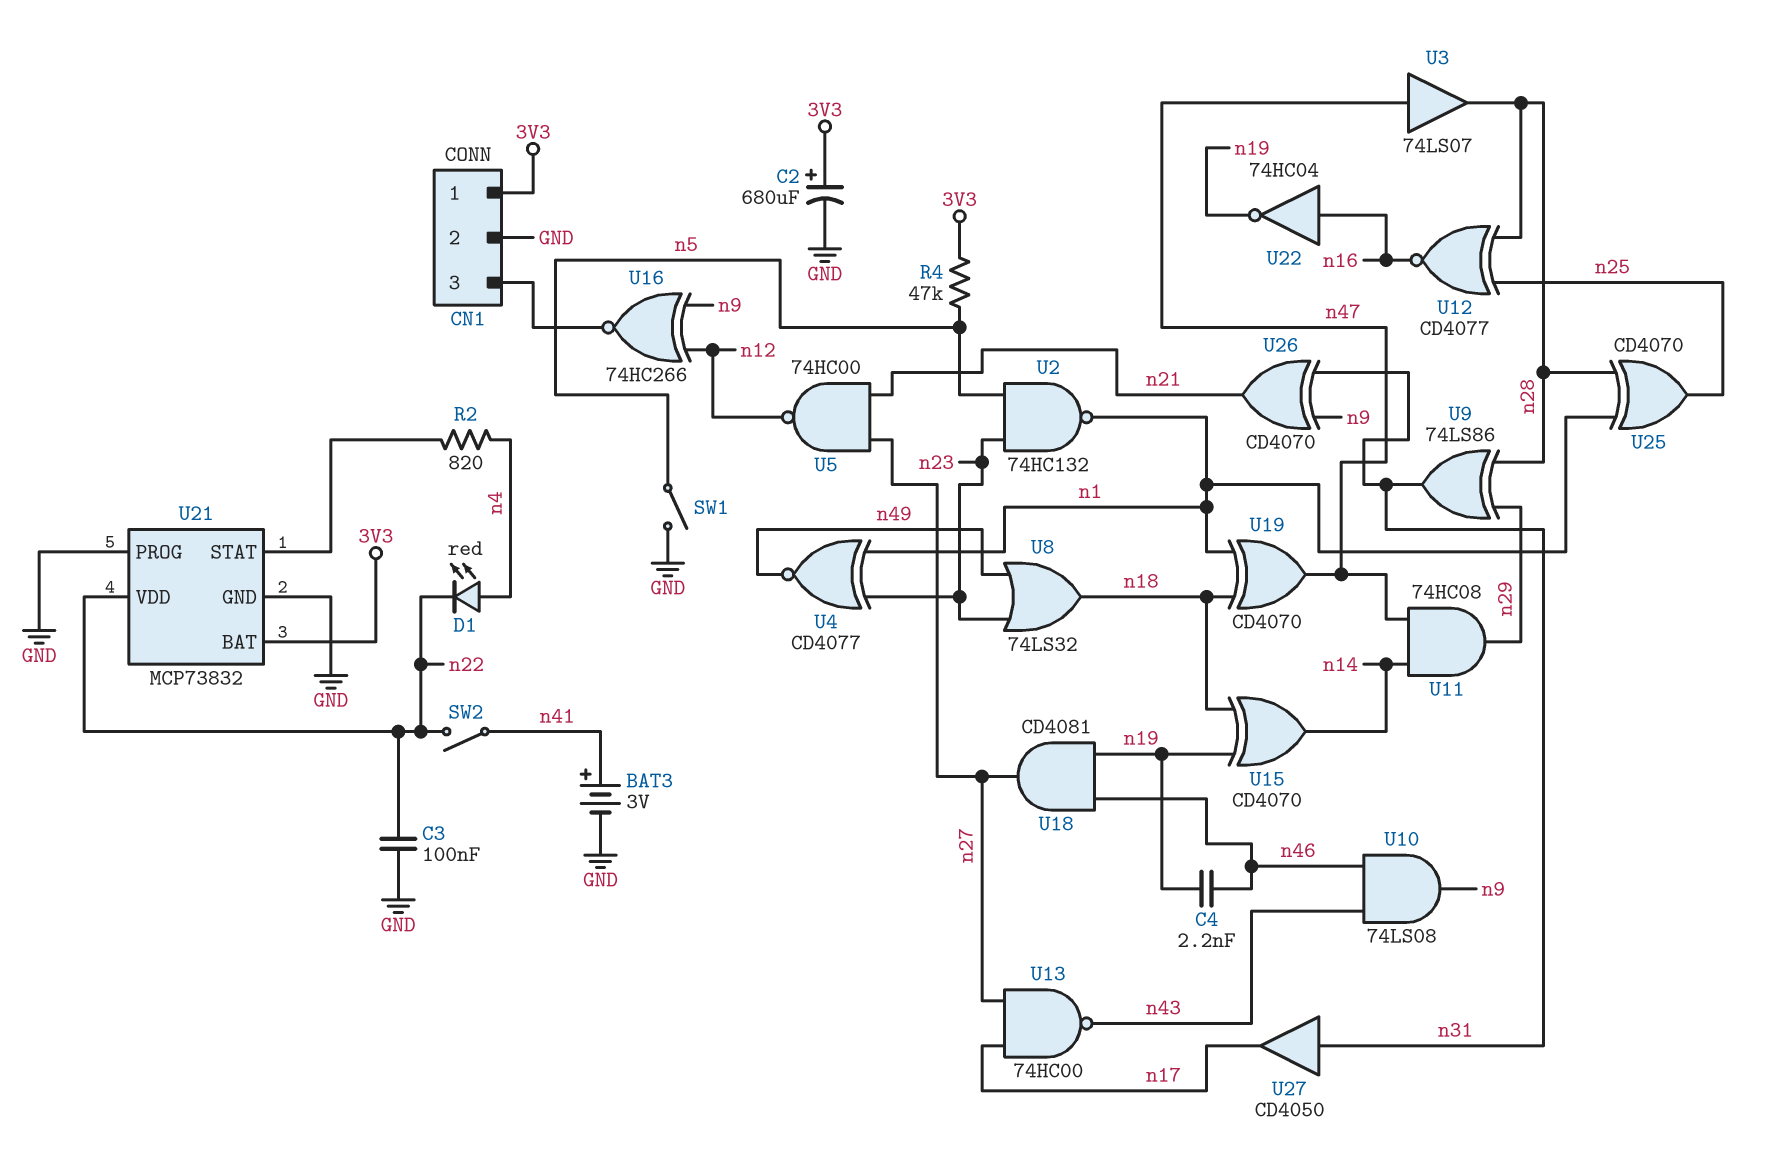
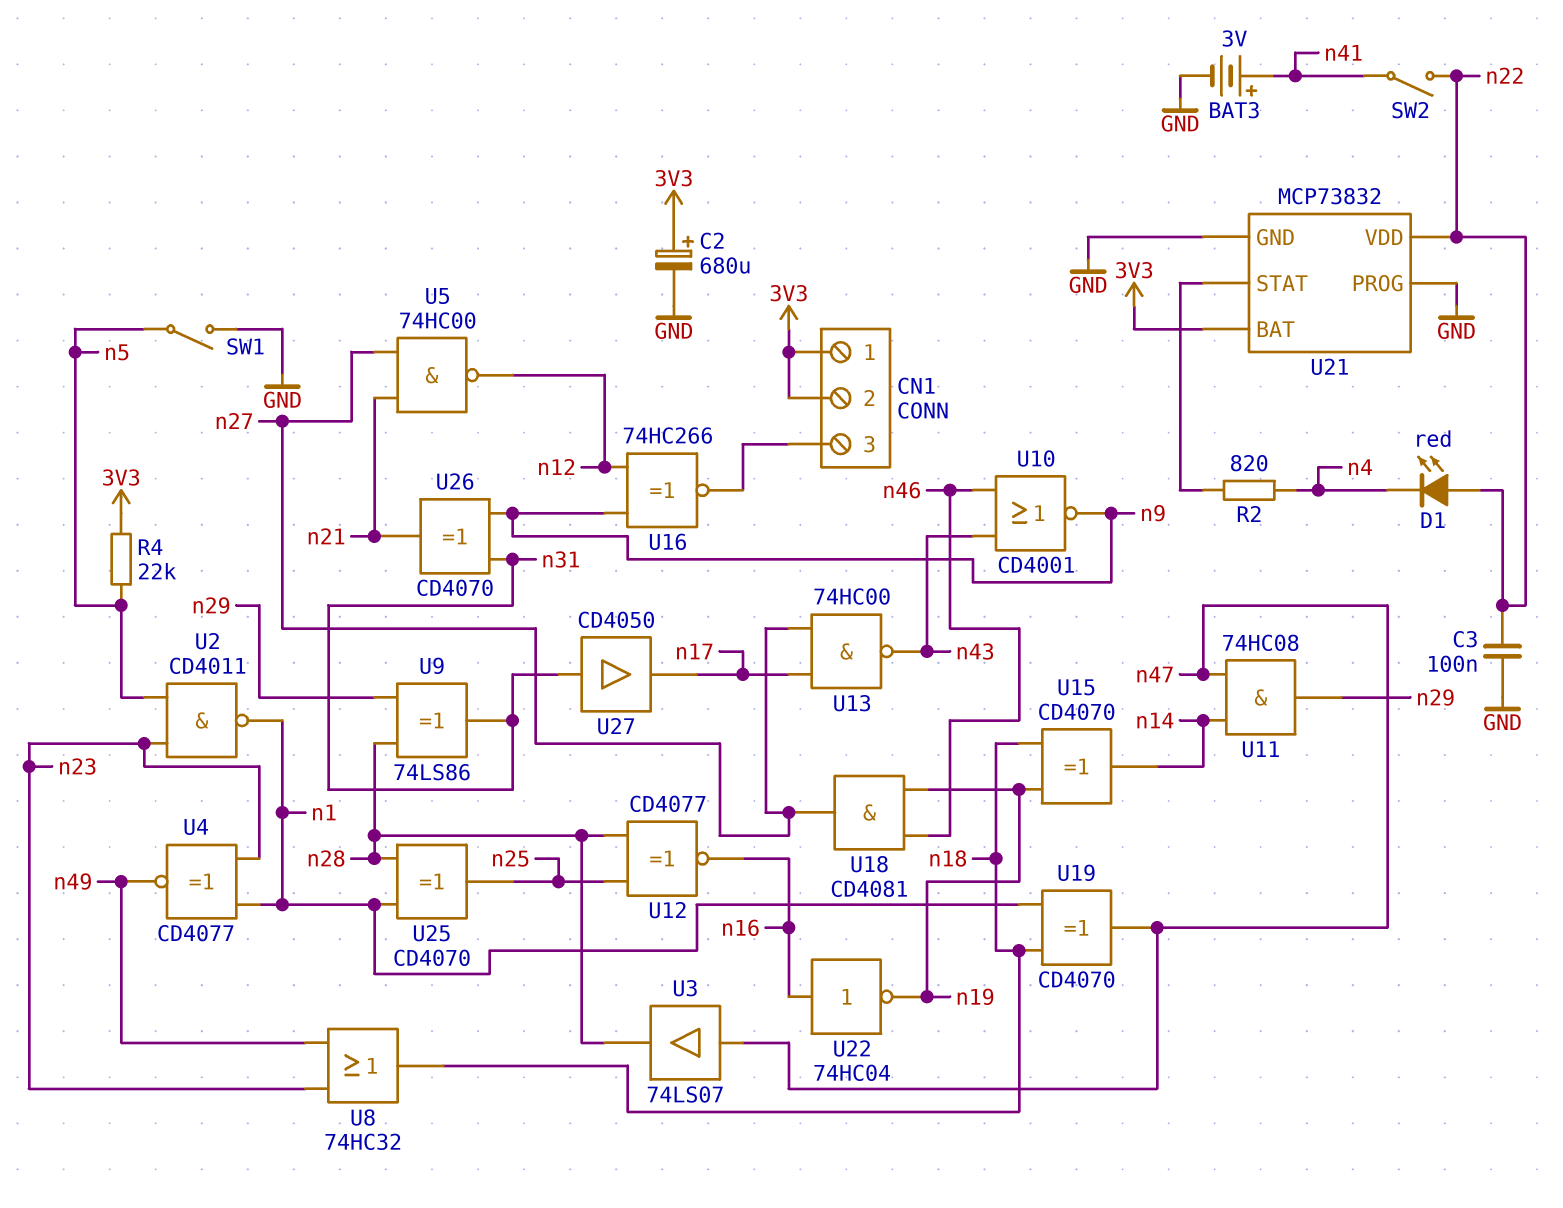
C4: 2.2nF (n19, n46) -> none
CN1 pin 2: GND -> 3V3
D1: LED red (A n4, K n22) -> LED red (A n22, K n4)
R4: 47k (3V3, n5) -> 22k (3V3, n5)
U2: NAND 74HC132 (in n5, in n23, out n1) -> NAND CD4011 (in n5, in n23, out n1)
U8: OR 74LS32 (in n23, in n49, out n18) -> OR 74HC32 (in n23, in n49, out n18)
U10: AND 74LS08 (in n43, in n46, out n9) -> NOR CD4001 (in n43, in n46, out n9)

